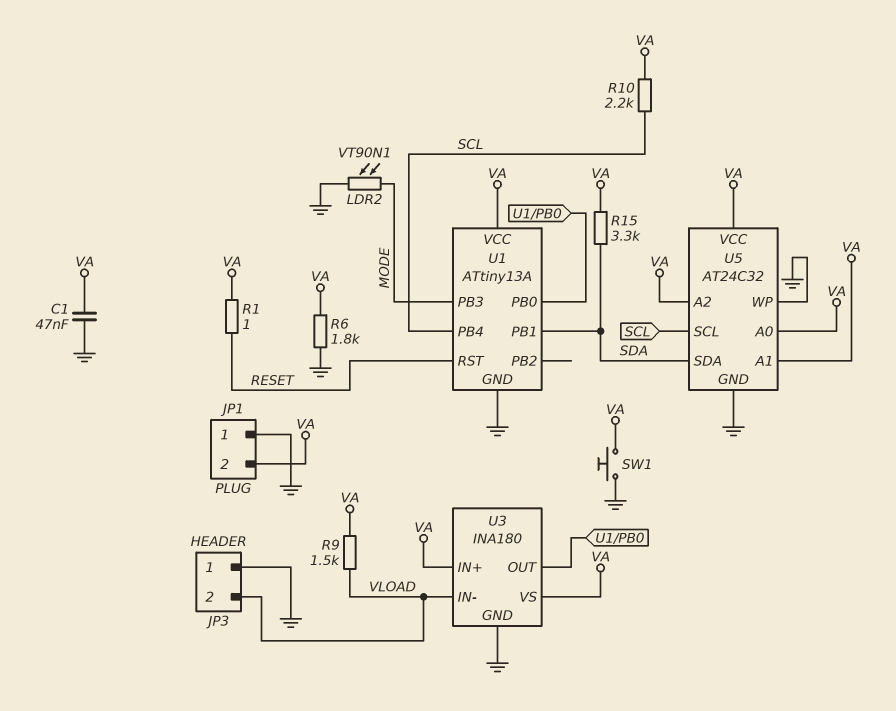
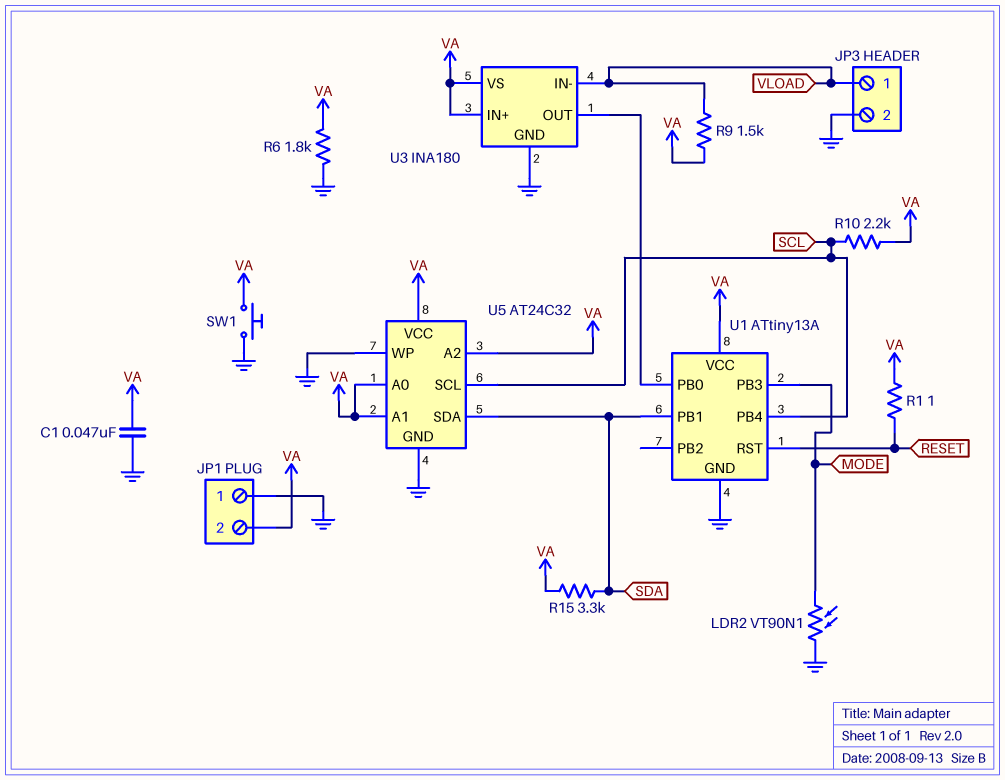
JP3 pin 1: GND -> VLOAD
JP3 pin 2: VLOAD -> GND

